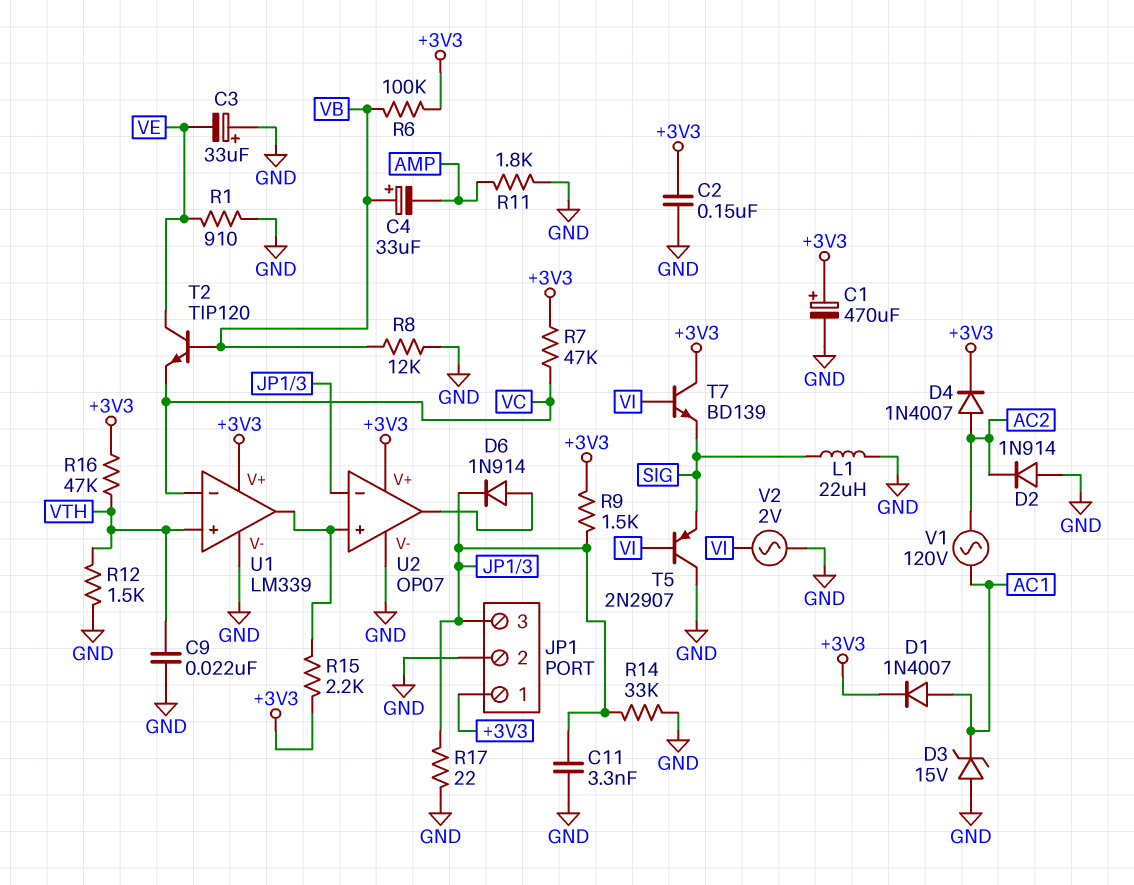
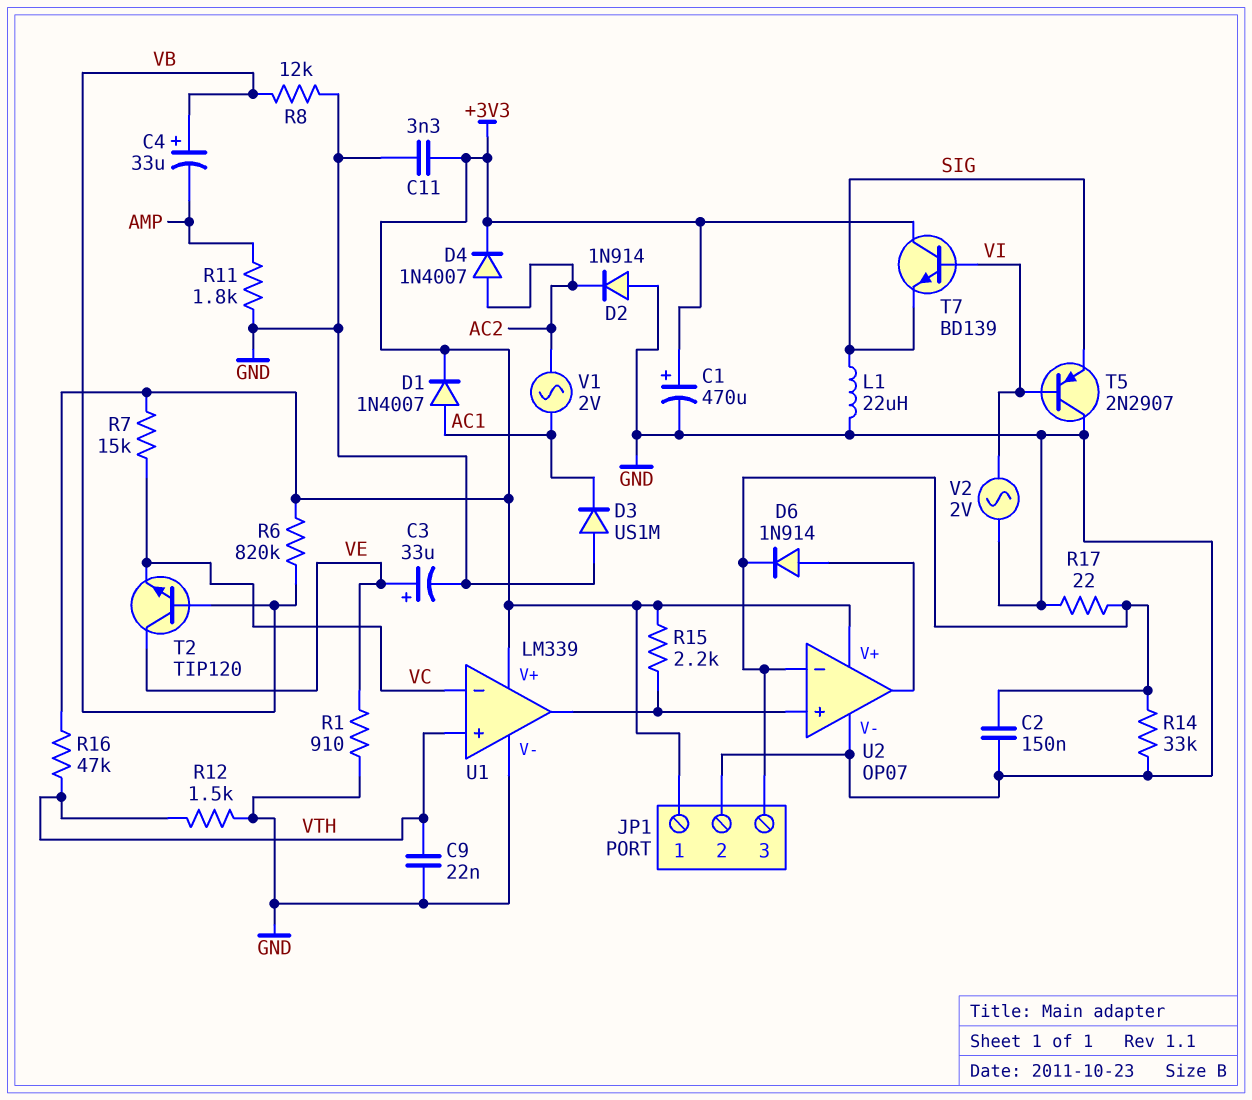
C2: 150nF (+3V3, GND) -> 150nF (GND, JP1/3)
C3: 33uF (plus GND, minus VE) -> 33uF (plus VE, minus GND)
C11: 3.3nF (GND, JP1/3) -> 3.3nF (+3V3, GND)
D3: zener 15V (A GND, K AC1) -> diode US1M (A GND, K AC1)
R6: 100k (+3V3, VB) -> 820k (+3V3, VB)
R7: 47k (+3V3, VC) -> 15k (+3V3, VC)
R9: 1.5k (+3V3, JP1/3) -> none
V1: AC 120V (AC1, AC2) -> AC 2V (AC1, AC2)

